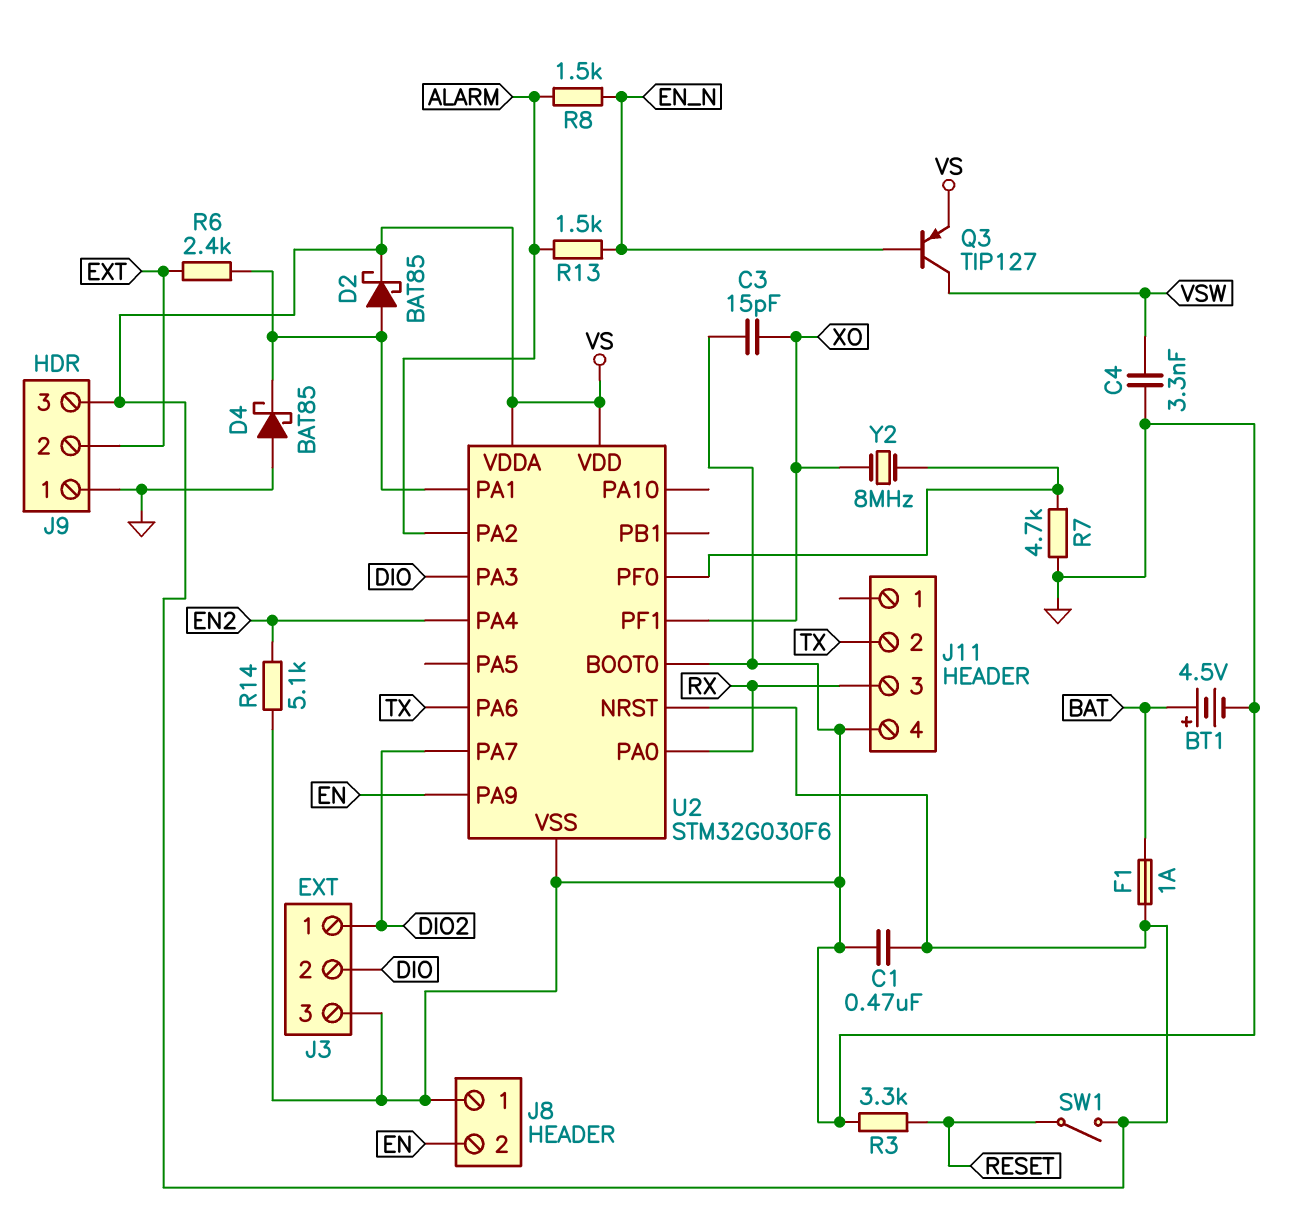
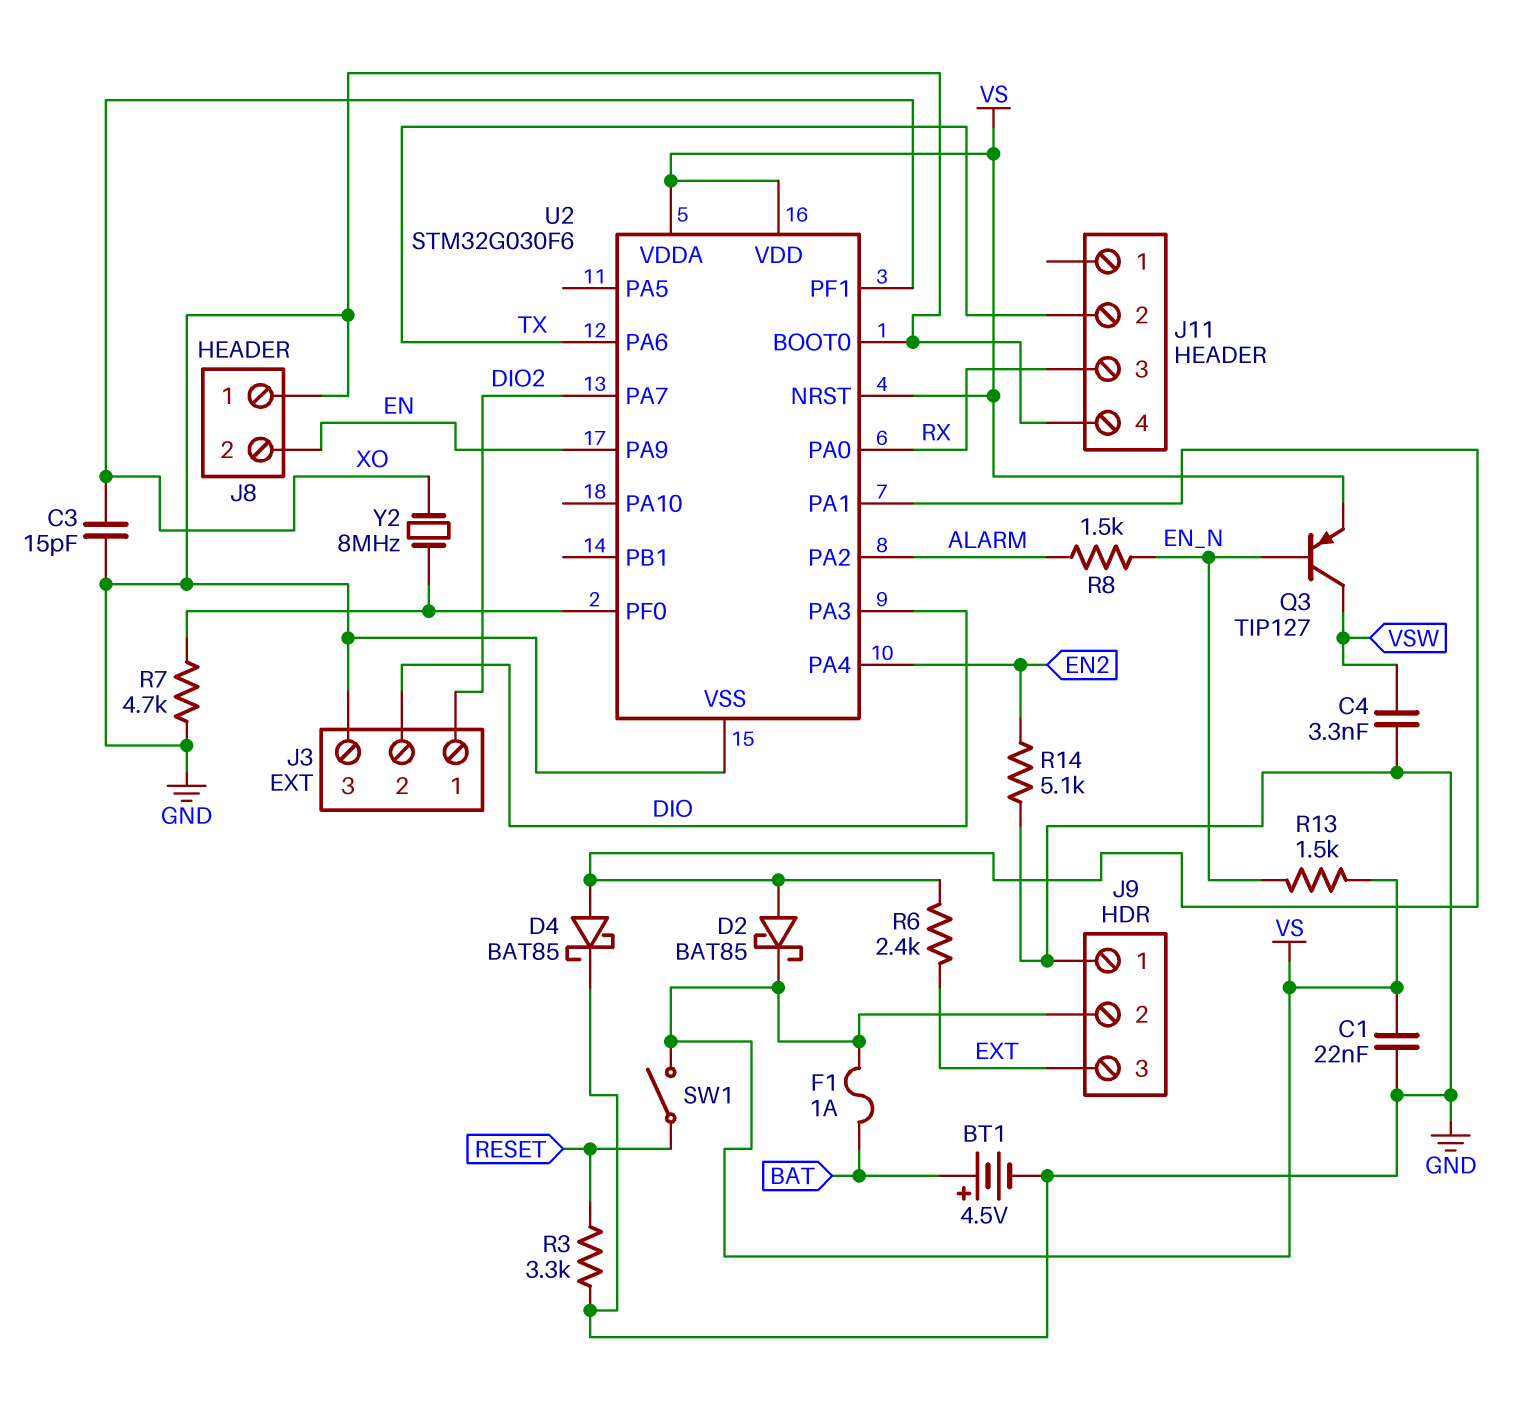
C1: 470nF (GND, VS) -> 22nF (GND, VS)
D4: schottky BAT85 (A GND, K U2/PA1) -> schottky BAT85 (A U2/PA1, K GND)
J9 pin 2: EXT -> VS
J9 pin 3: VS -> EXT
R13: 1.5k (ALARM, EN_N) -> 1.5k (EN_N, VS)

